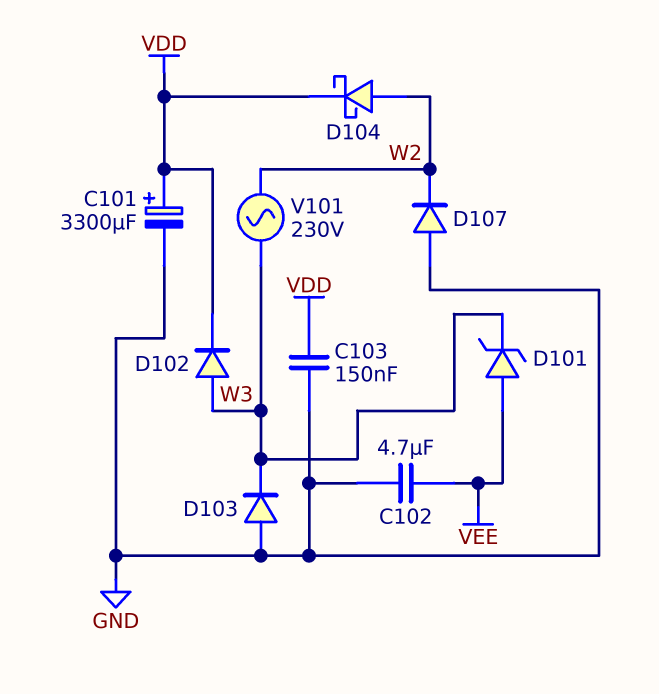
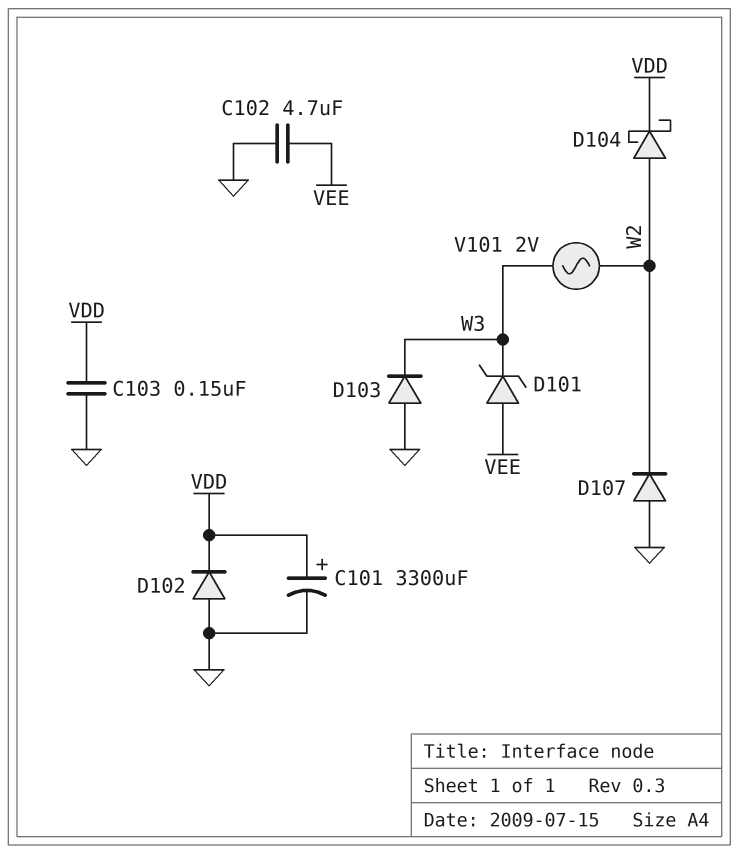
D102: diode (A W3, K VDD) -> diode (A GND, K VDD)
V101: AC 230V (W2, W3) -> AC 2V (W2, W3)

